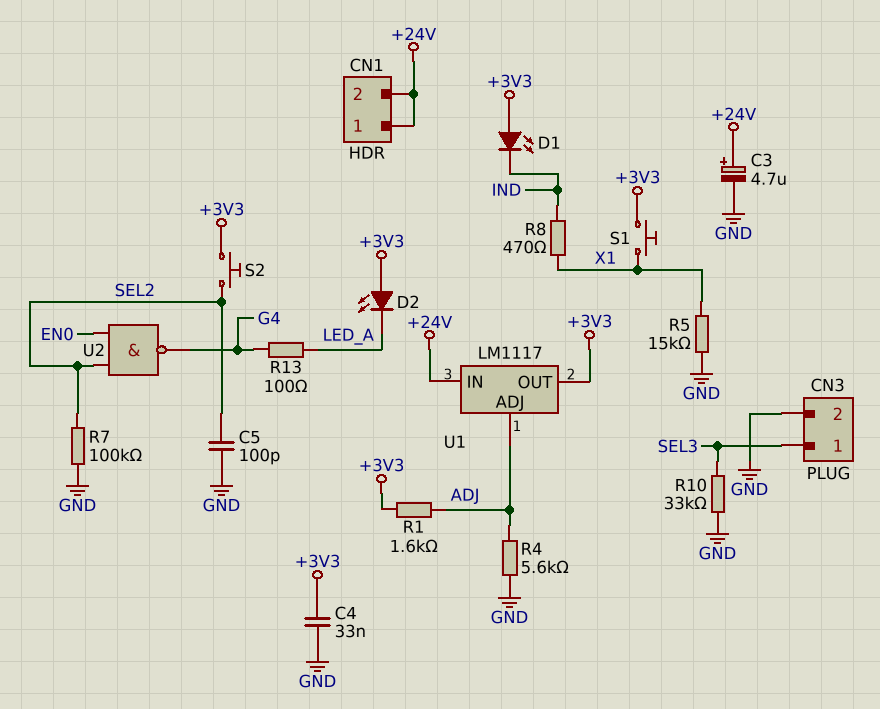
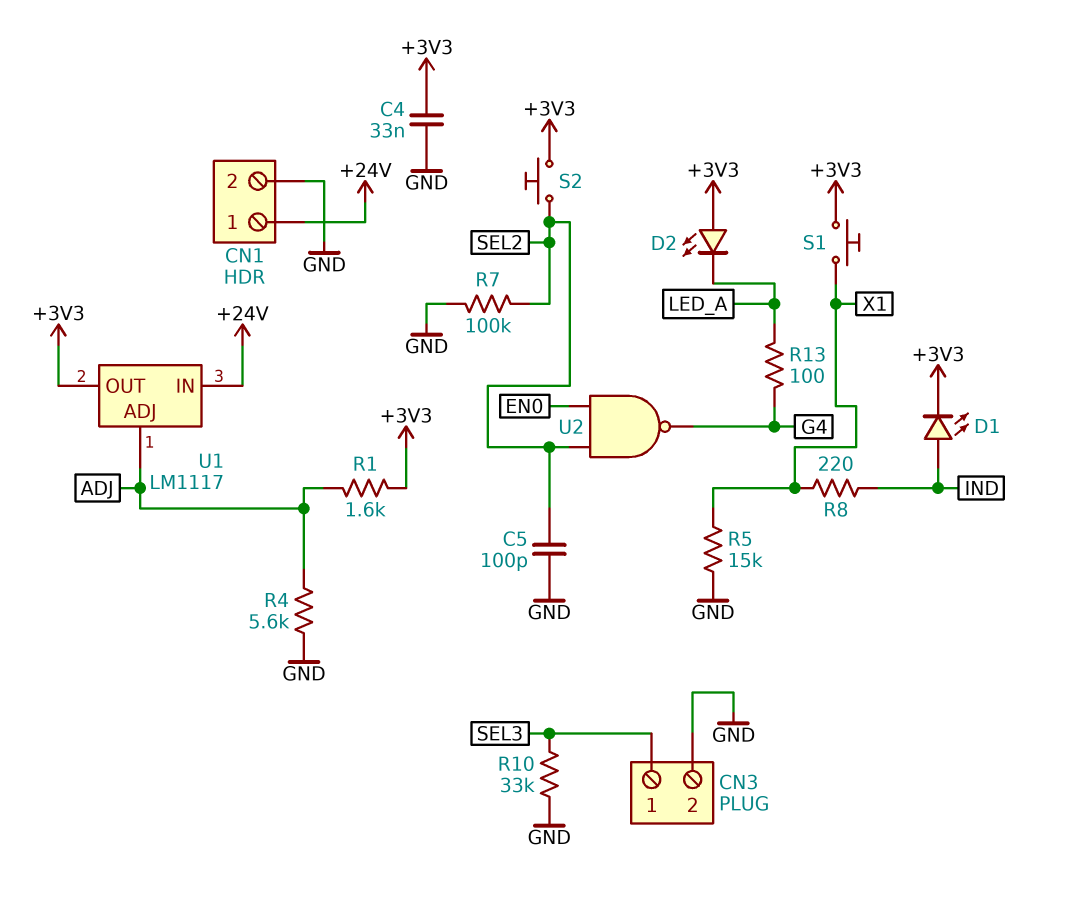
C3: 4.7uF (plus +24V, minus GND) -> none
CN1 pin 2: +24V -> GND
D1: LED (A +3V3, K IND) -> LED (A IND, K +3V3)
R8: 470 (IND, X1) -> 220 (IND, X1)

